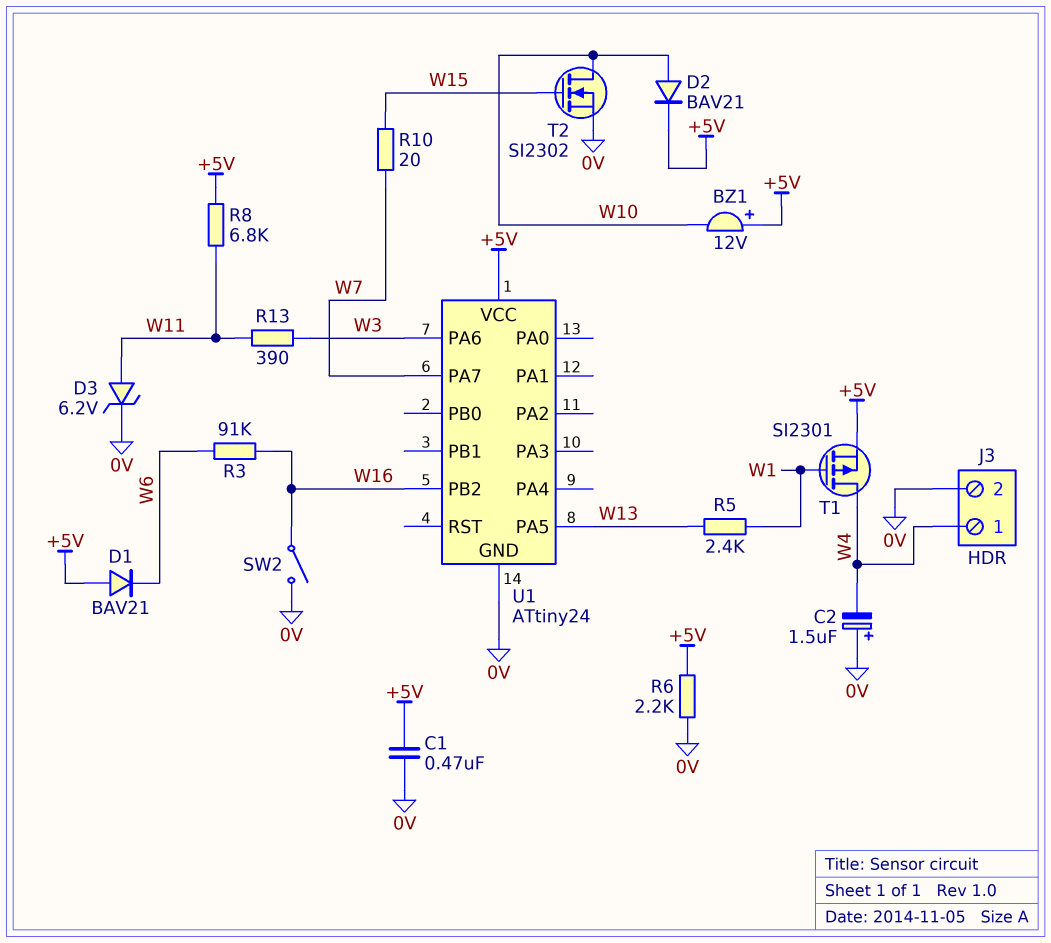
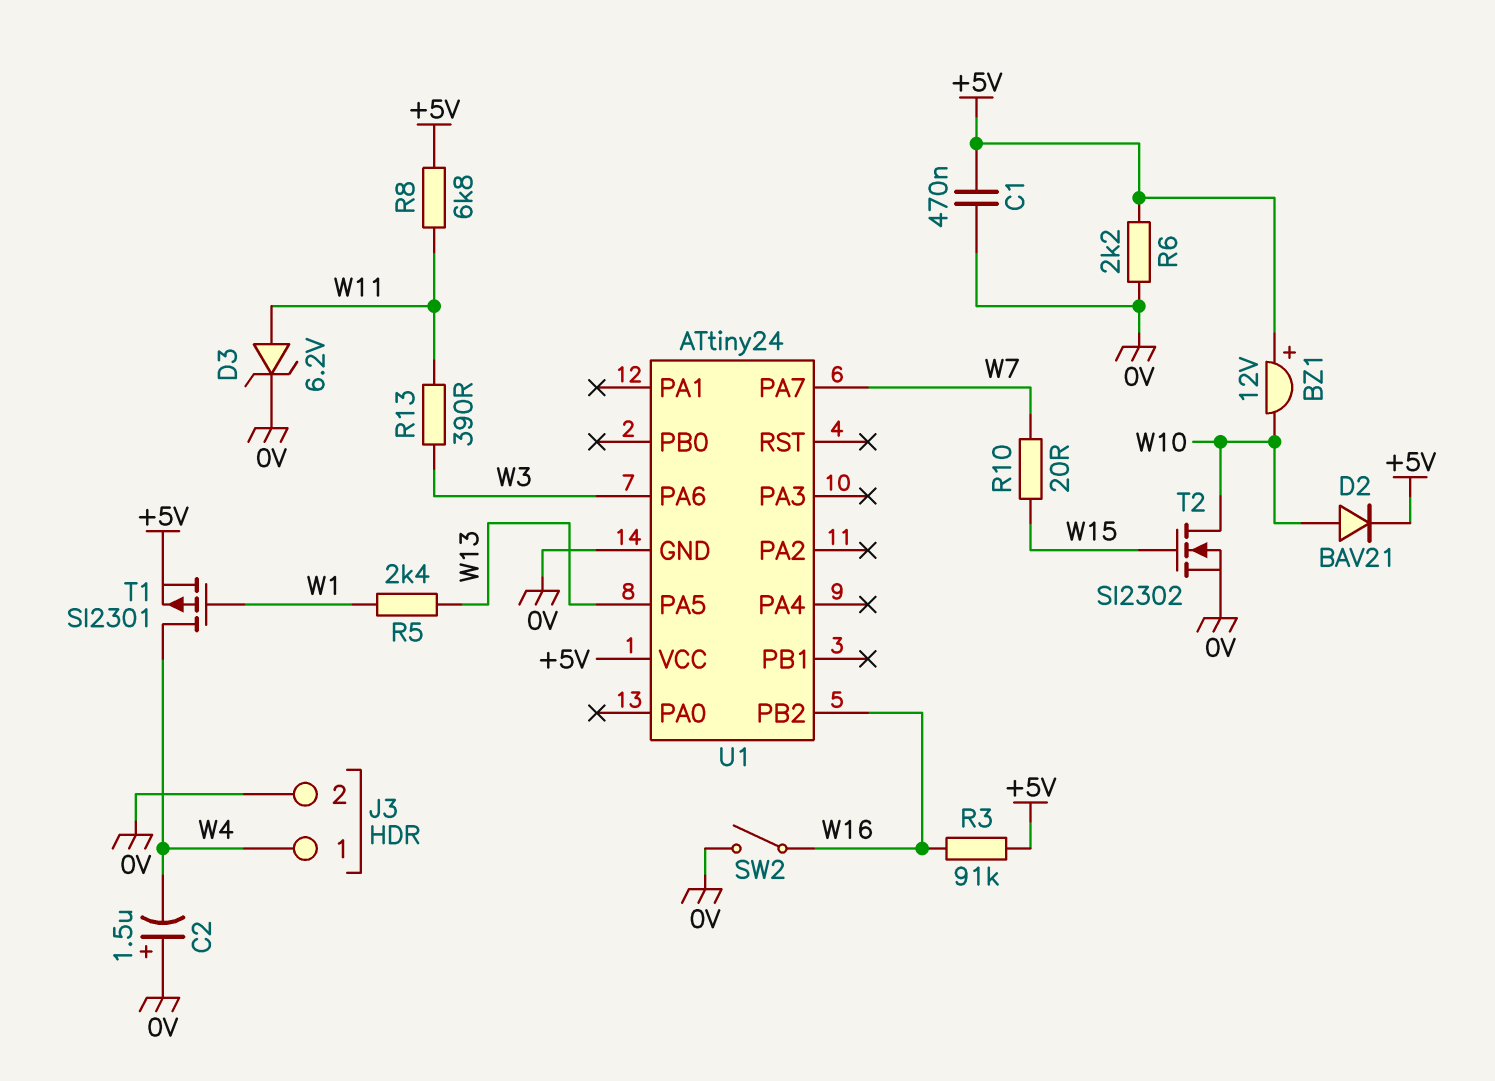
D1: diode BAV21 (A +5V, K W6) -> none
R3: 91k (W6, W16) -> 91k (+5V, W16)

